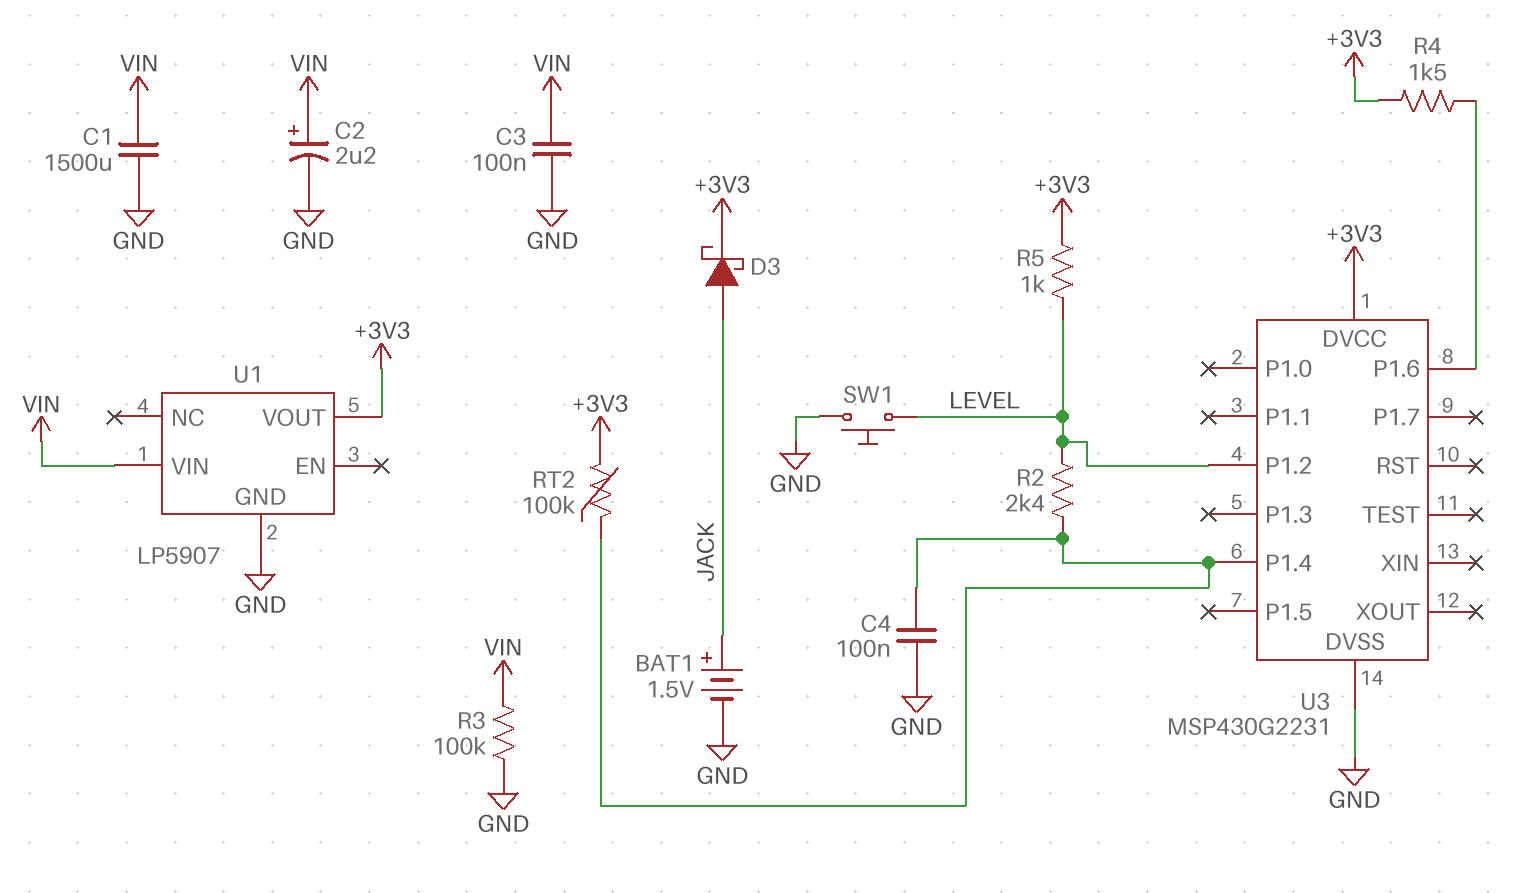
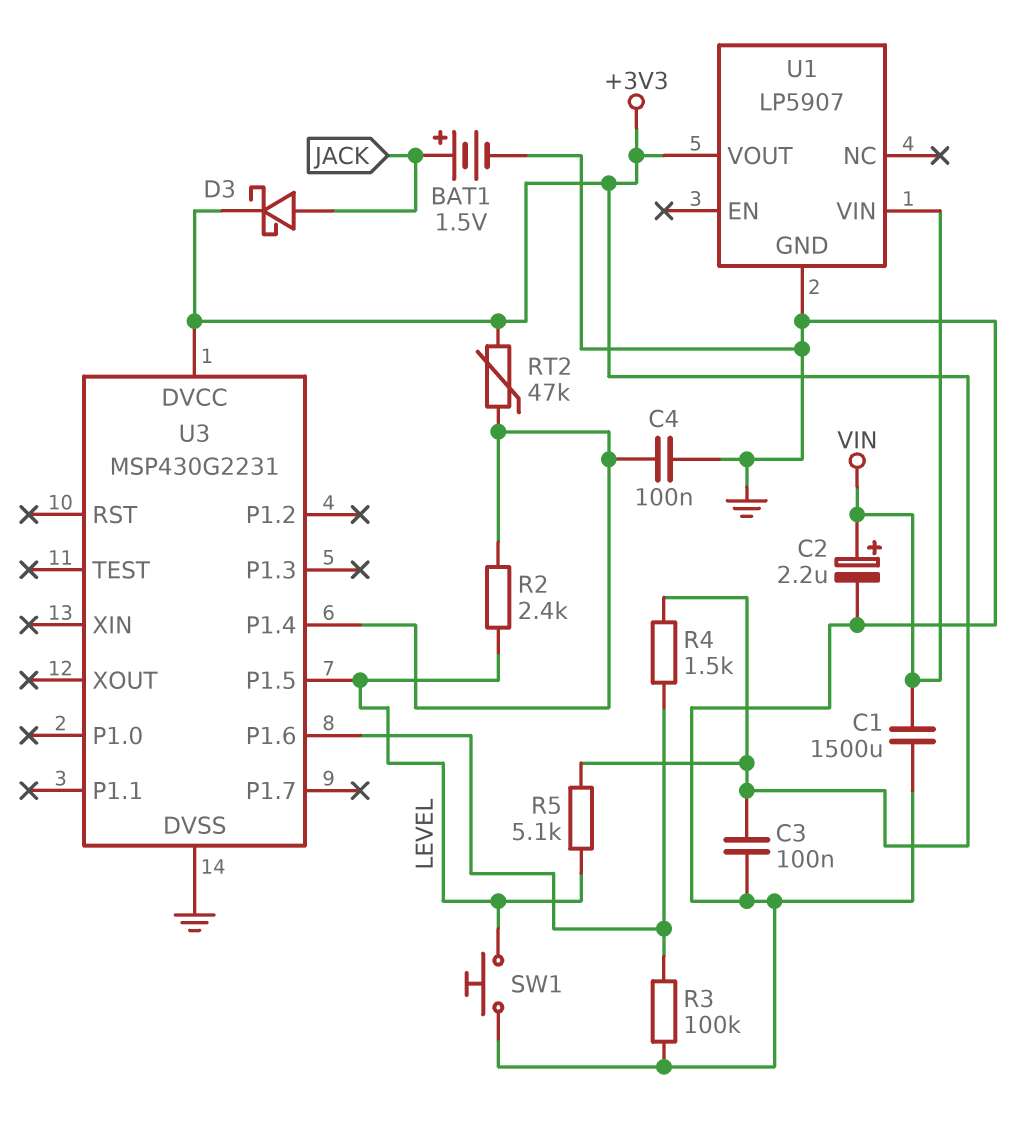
C3: 100nF (GND, VIN) -> 100nF (+3V3, GND)
R3: 100k (GND, VIN) -> 100k (GND, U3/P1.6)
R5: 1k (+3V3, LEVEL) -> 5.1k (+3V3, LEVEL)
RT2: 100k (+3V3, U3/P1.4) -> 47k (+3V3, U3/P1.4)
U3 pin P1.2: LEVEL -> none
U3 pin P1.5: none -> LEVEL

